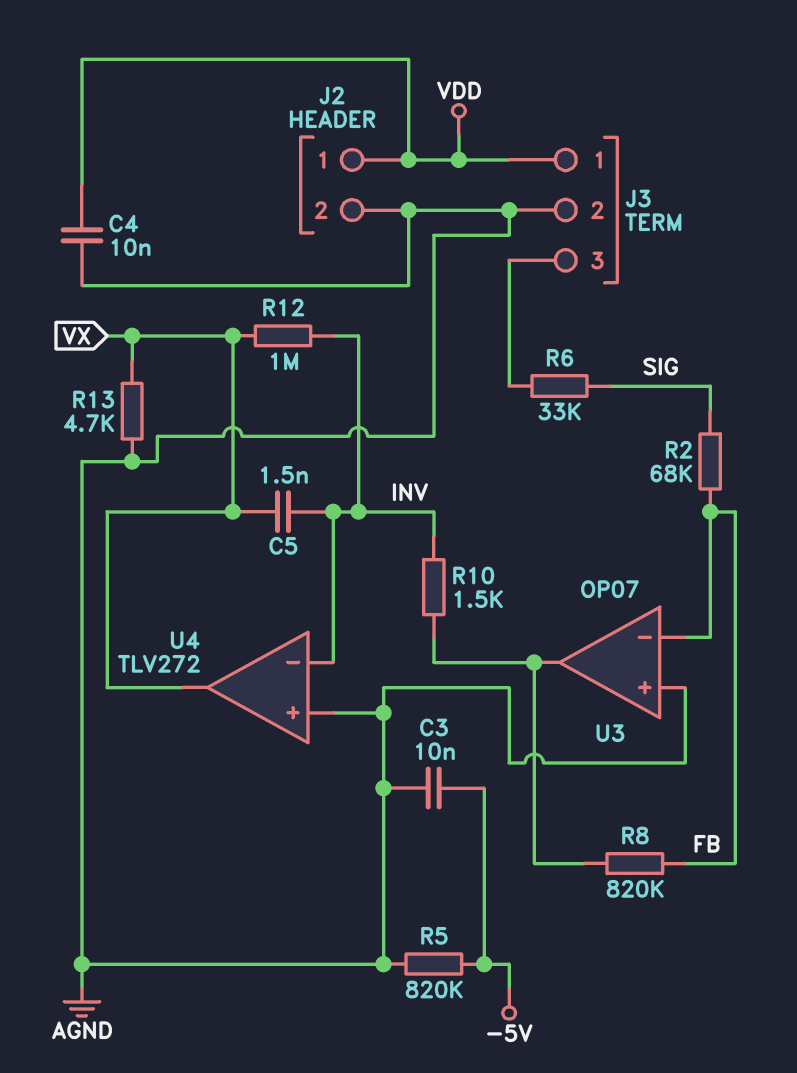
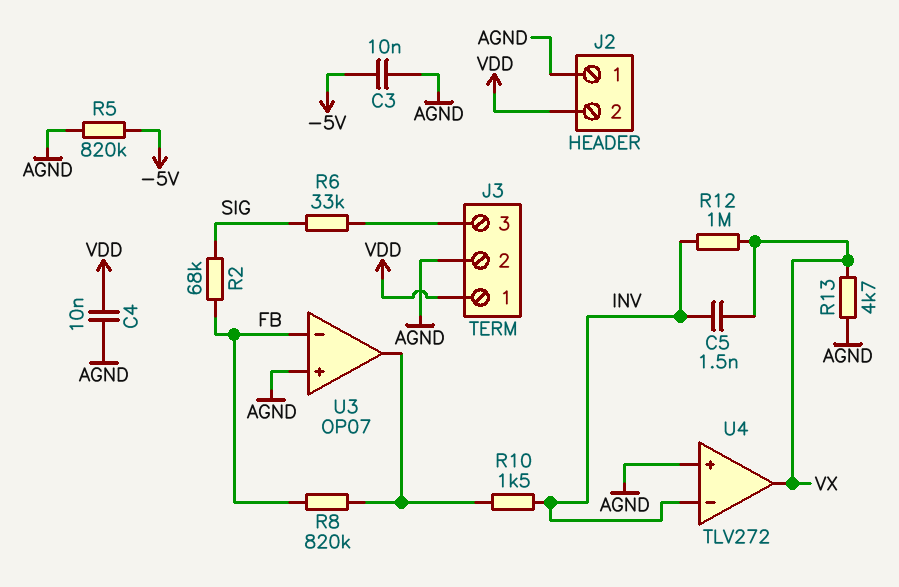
J2 pin 1: VDD -> AGND
J2 pin 2: AGND -> VDD

